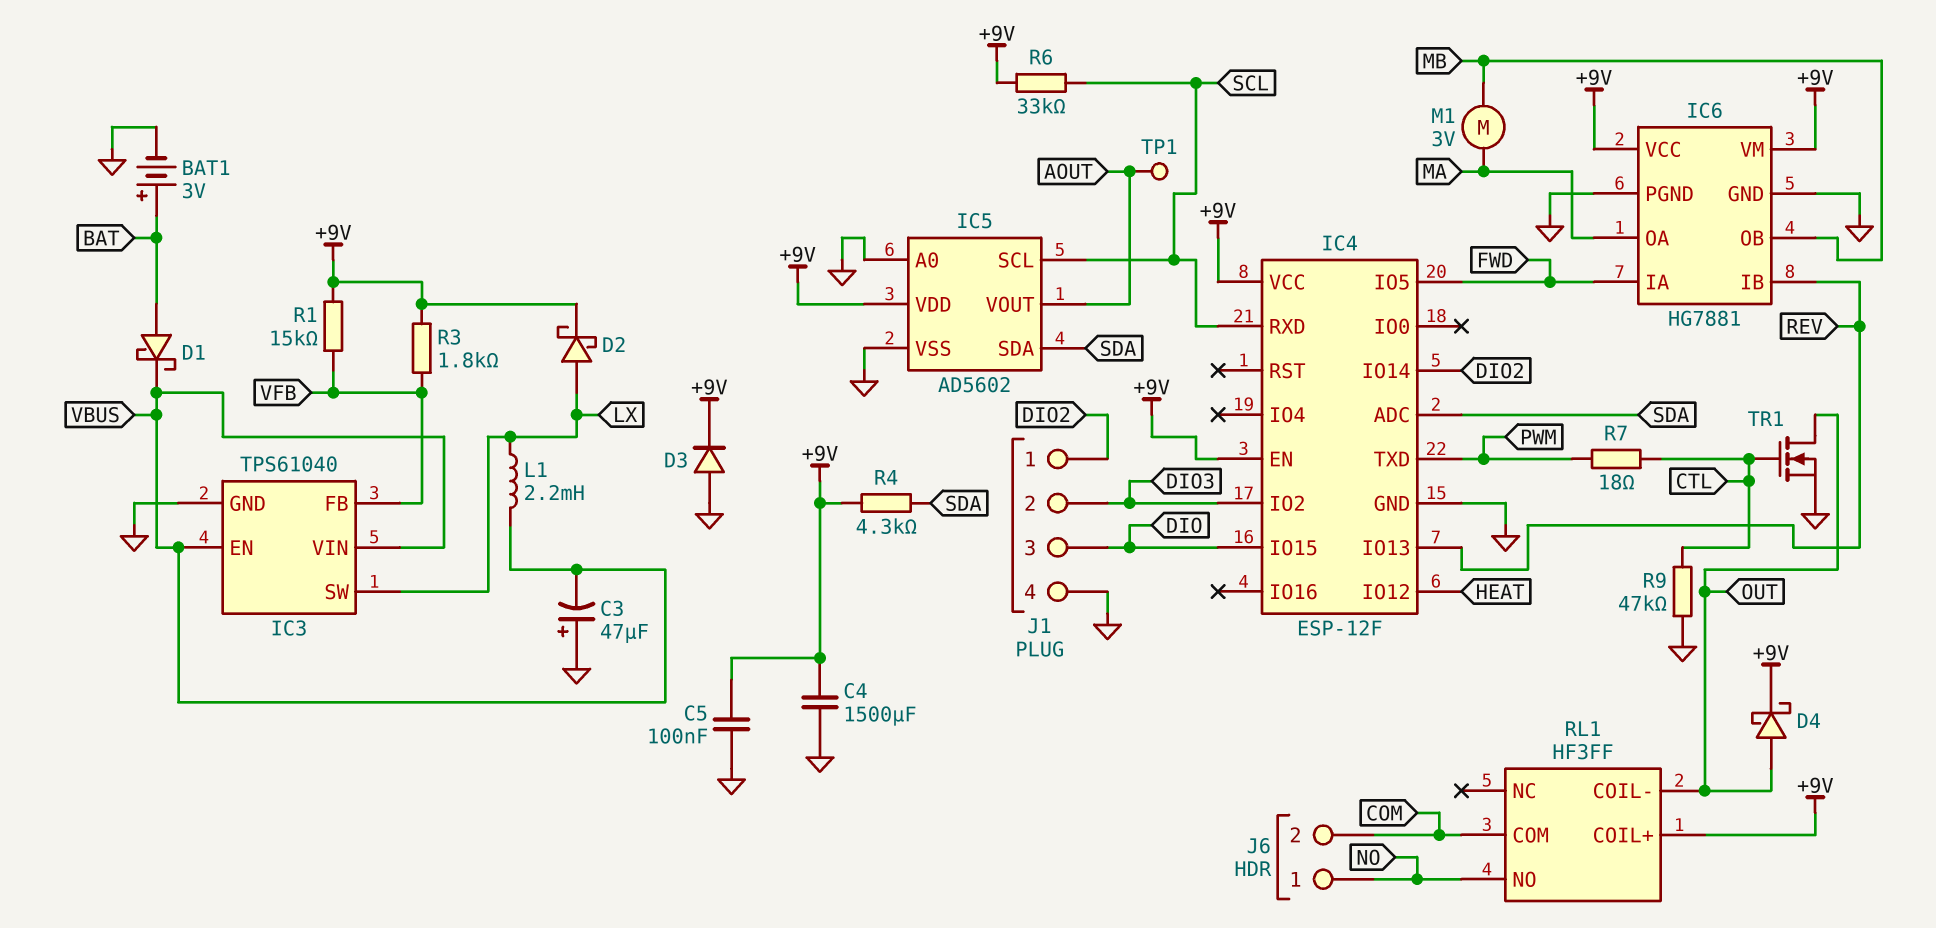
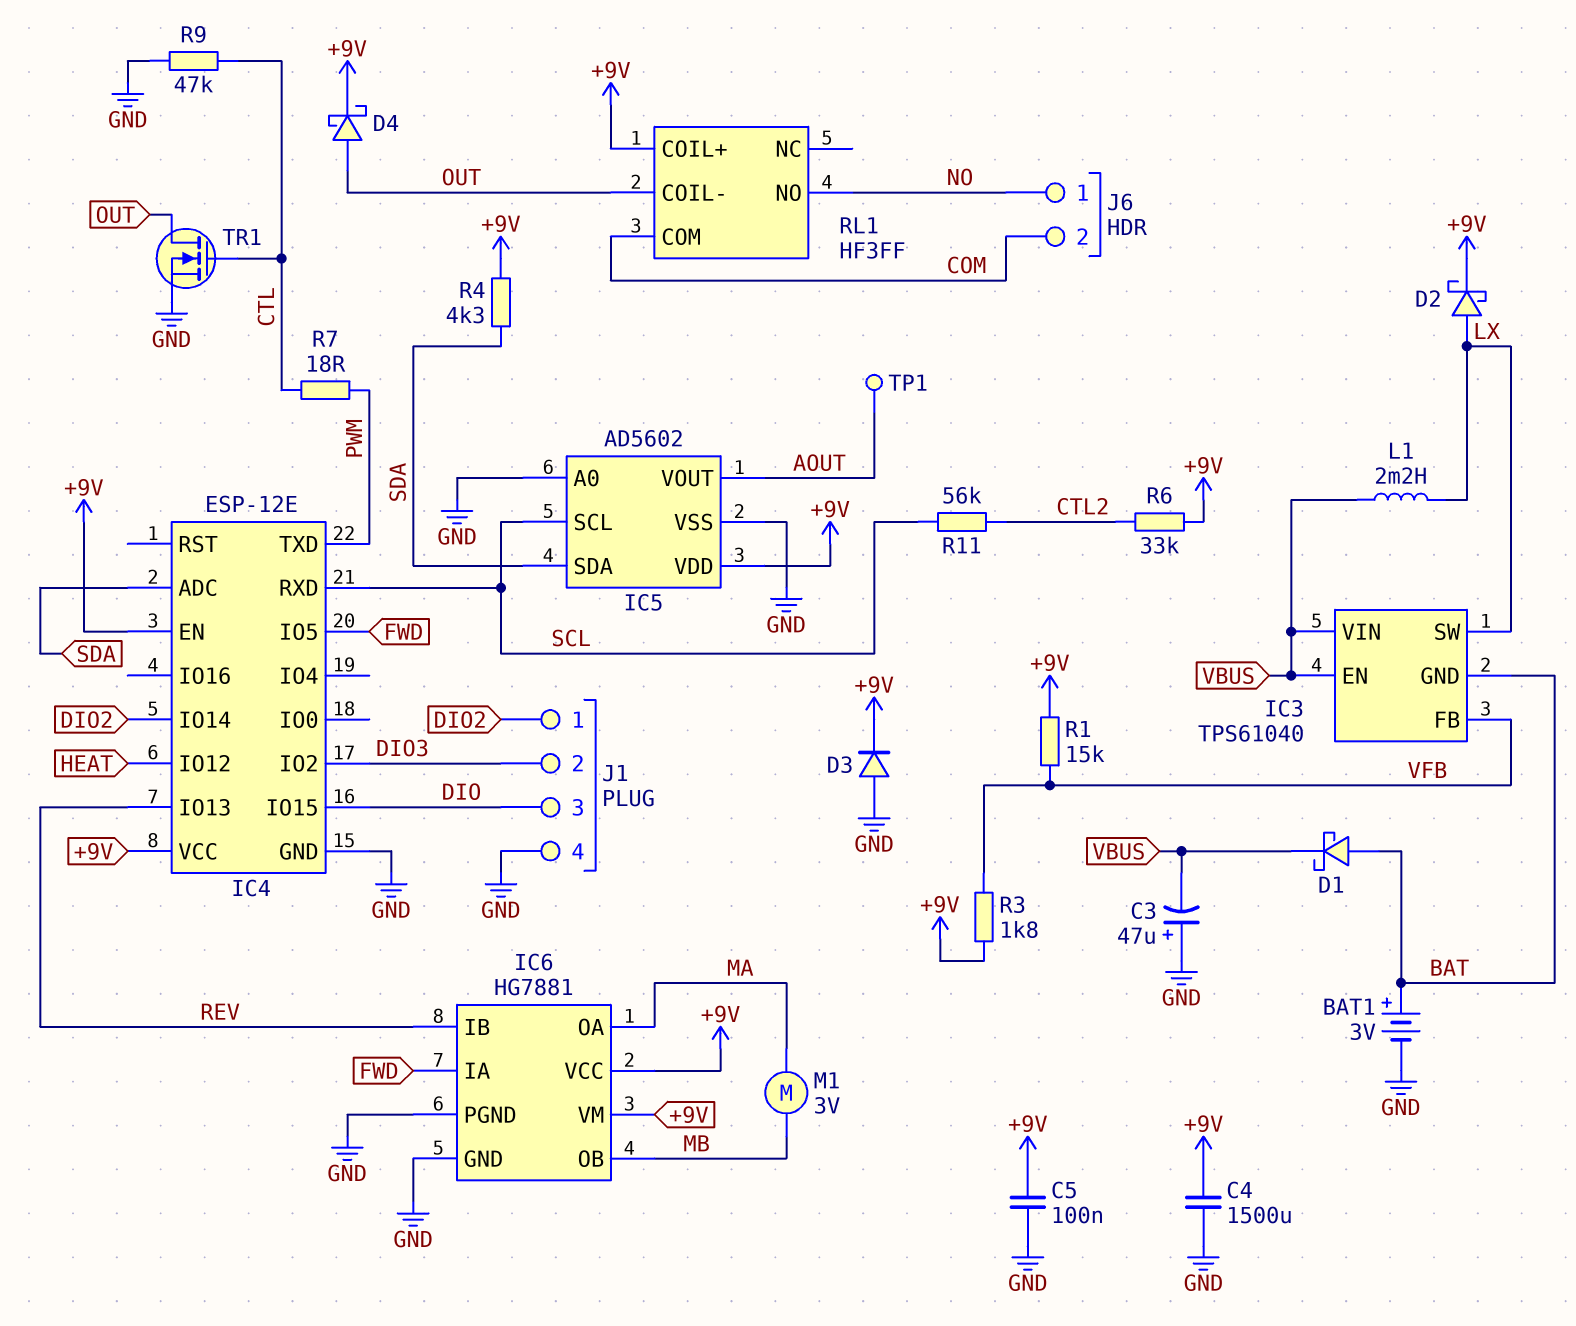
IC3 pin GND: GND -> BAT
IC4: ESP-12F -> ESP-12E
R6: 33k (+9V, SCL) -> 33k (+9V, CTL2)
R11: none -> 56k (CTL2, SCL)

